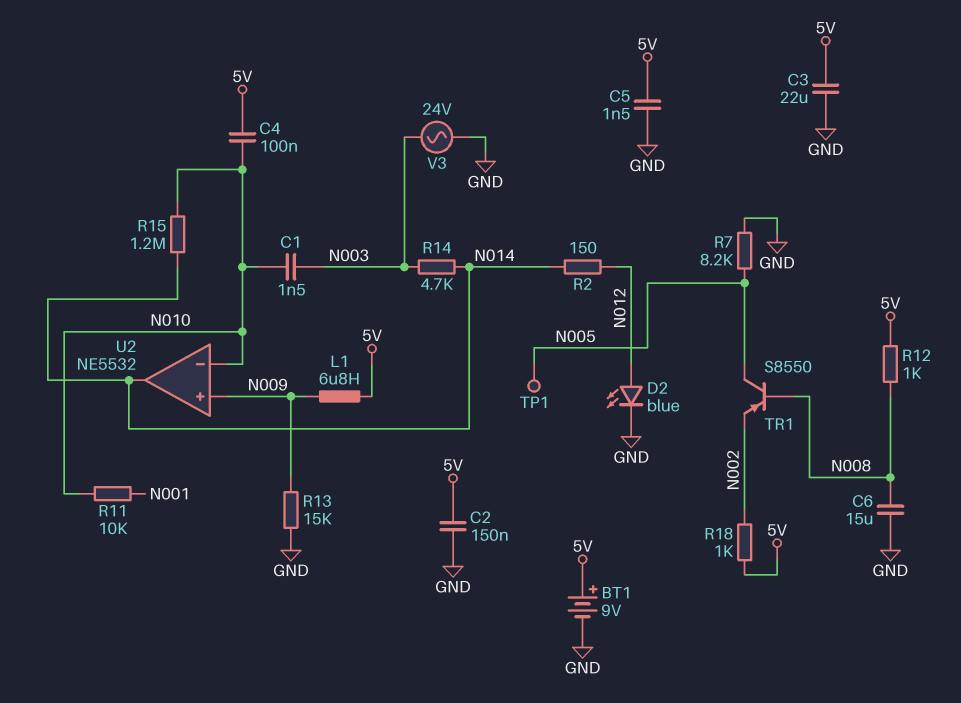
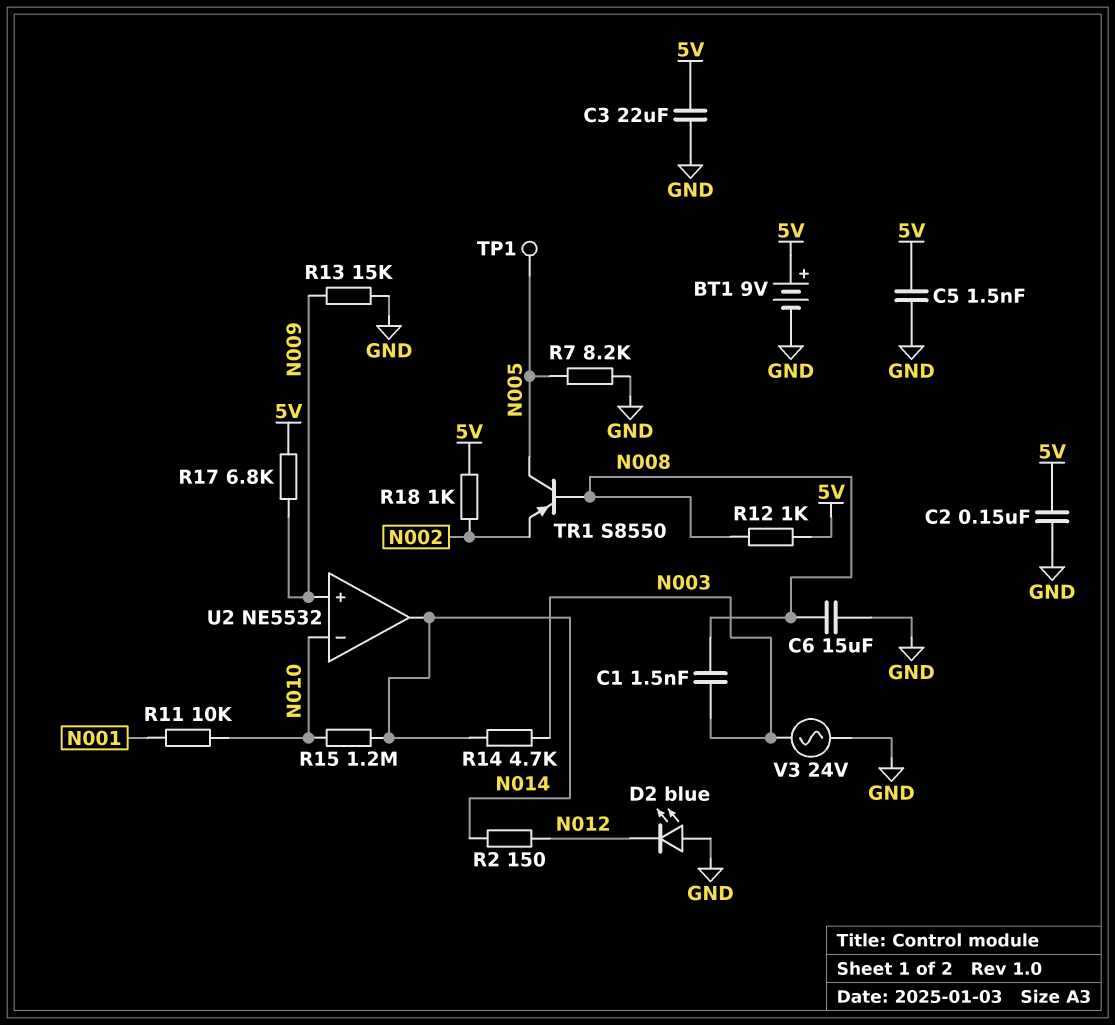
C1: 1.5nF (N003, N010) -> 1.5nF (N003, N008)
C4: 100nF (5V, N010) -> none
D2: LED blue (A N012, K GND) -> LED blue (A GND, K N012)
L1: 6.8uH (5V, N009) -> none
R17: none -> 6.8k (5V, N009)

